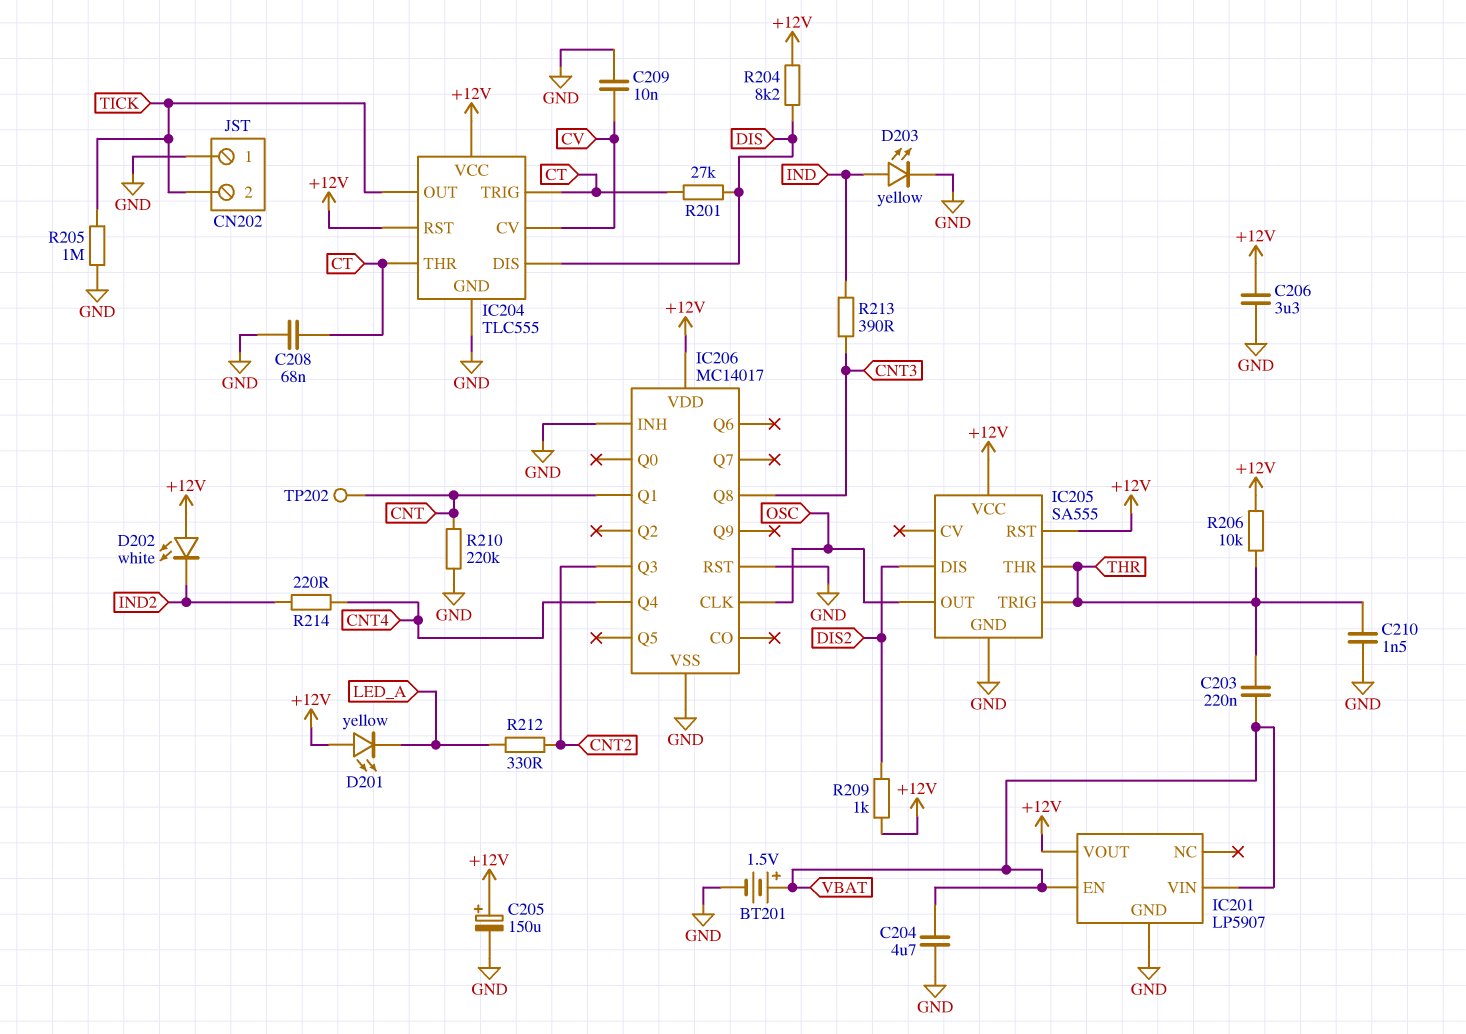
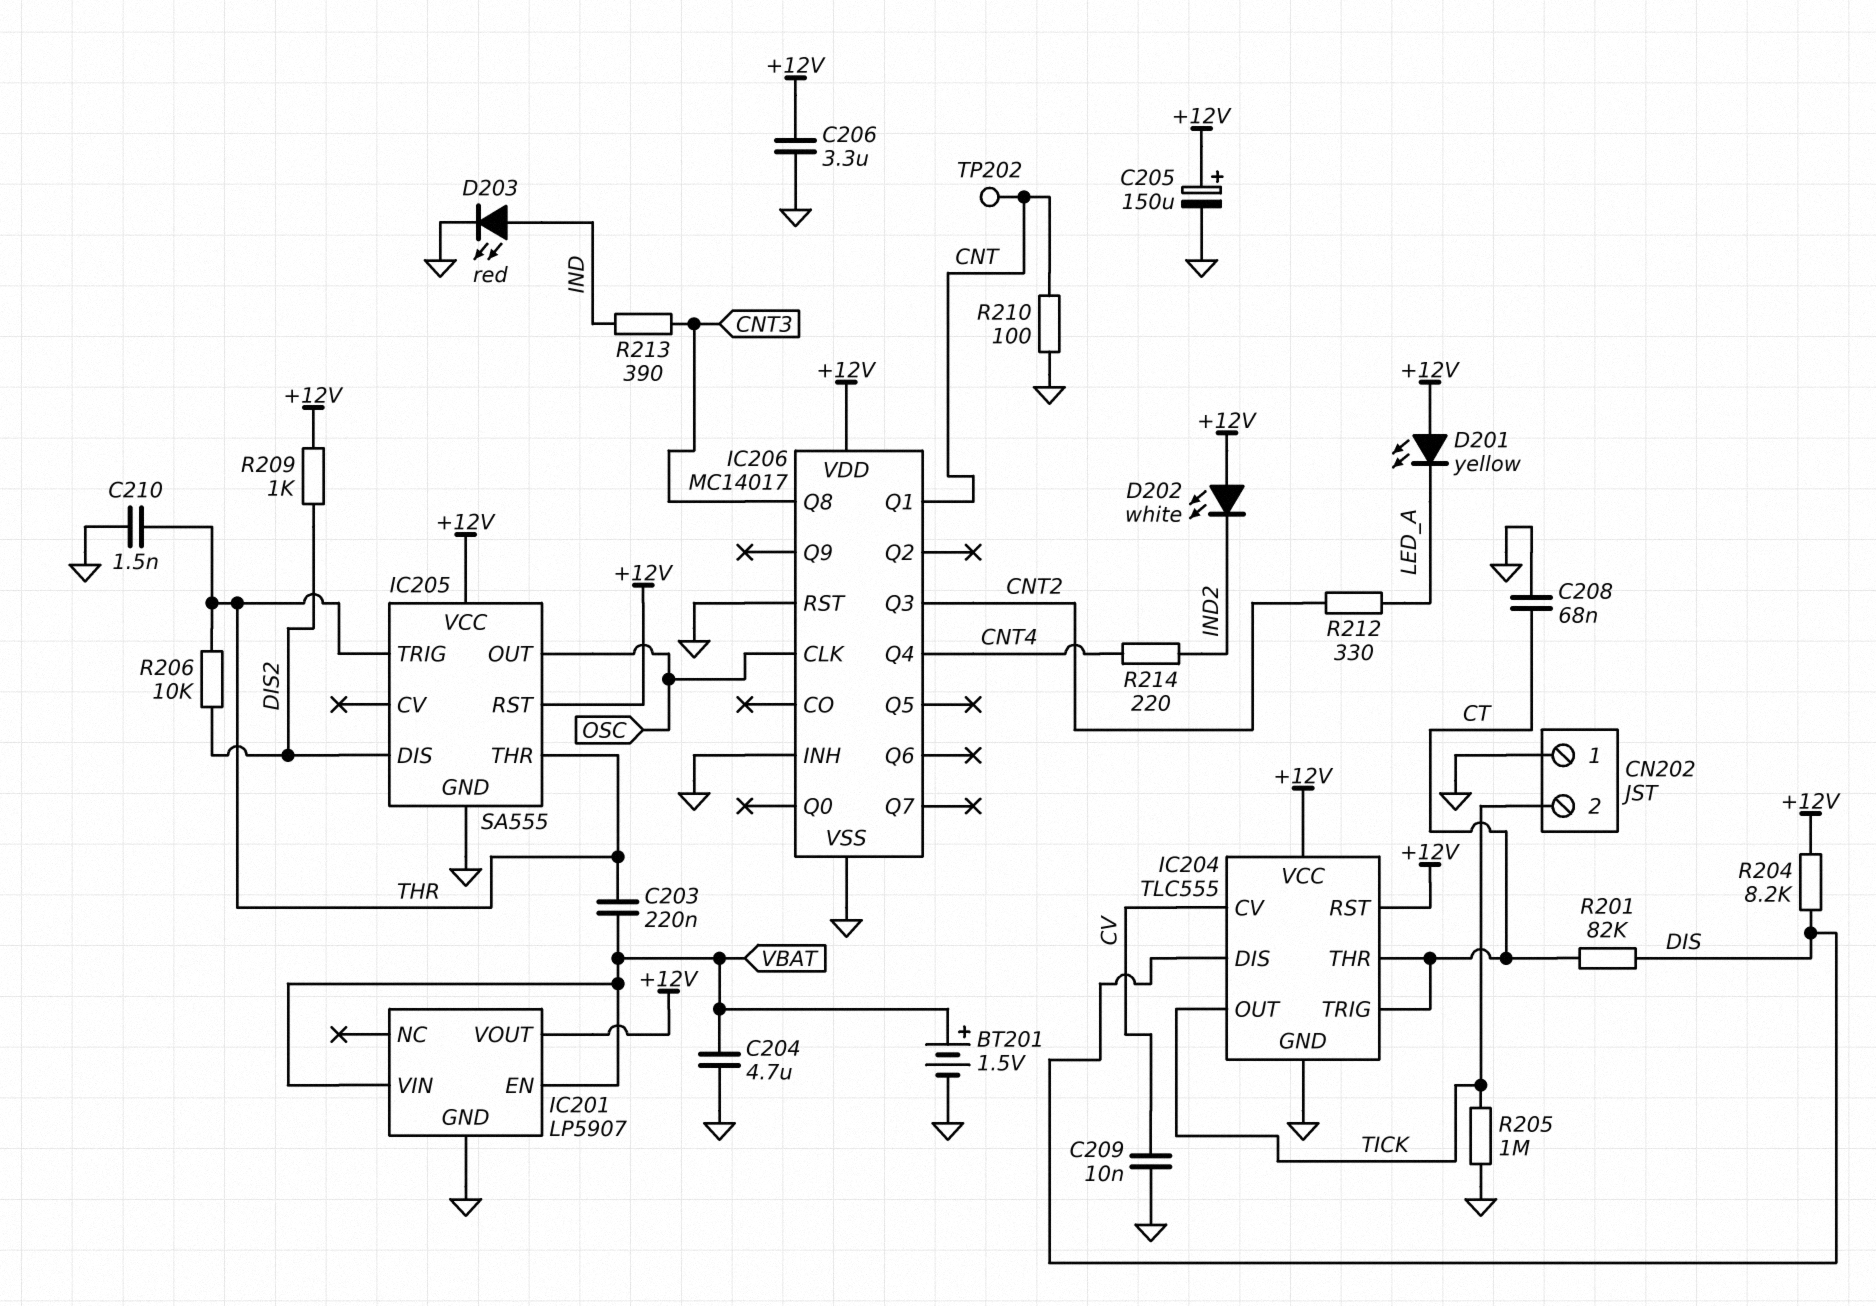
D203: LED yellow (A IND, K GND) -> LED red (A IND, K GND)
R201: 27k (CT, DIS) -> 82k (CT, DIS)
R206: 10k (+12V, THR) -> 10k (DIS2, THR)
R210: 220k (CNT, GND) -> 100 (CNT, GND)

